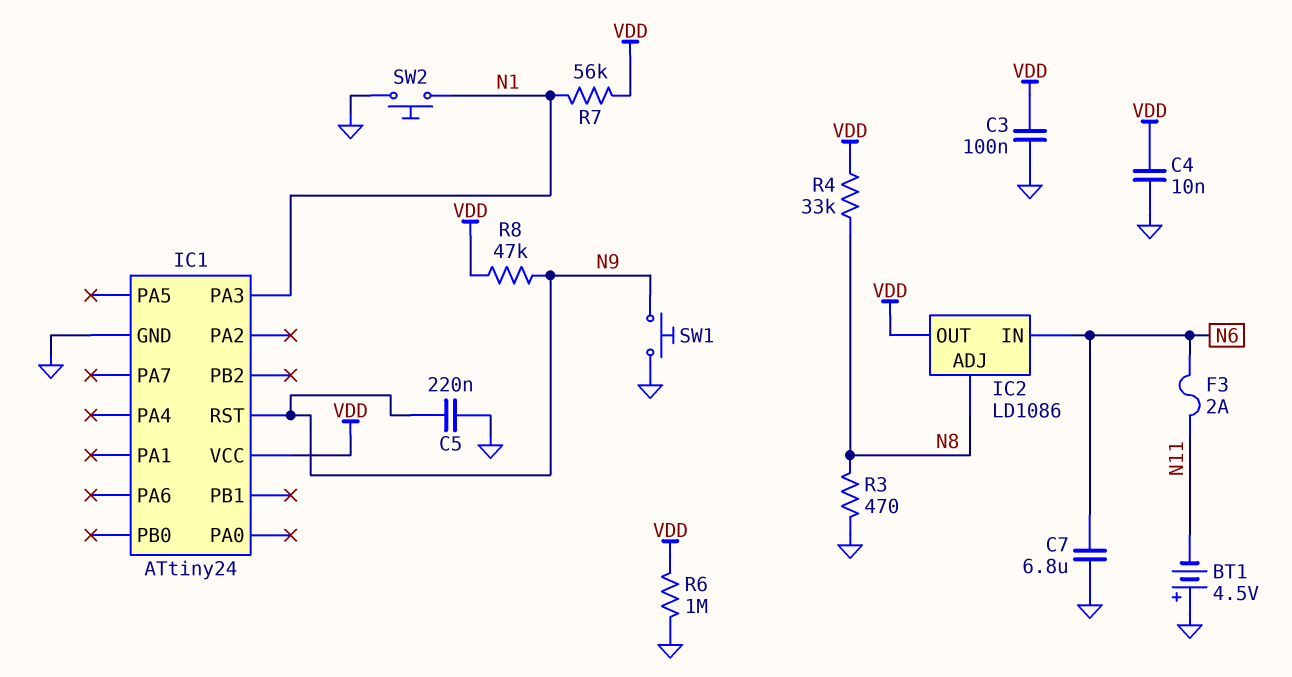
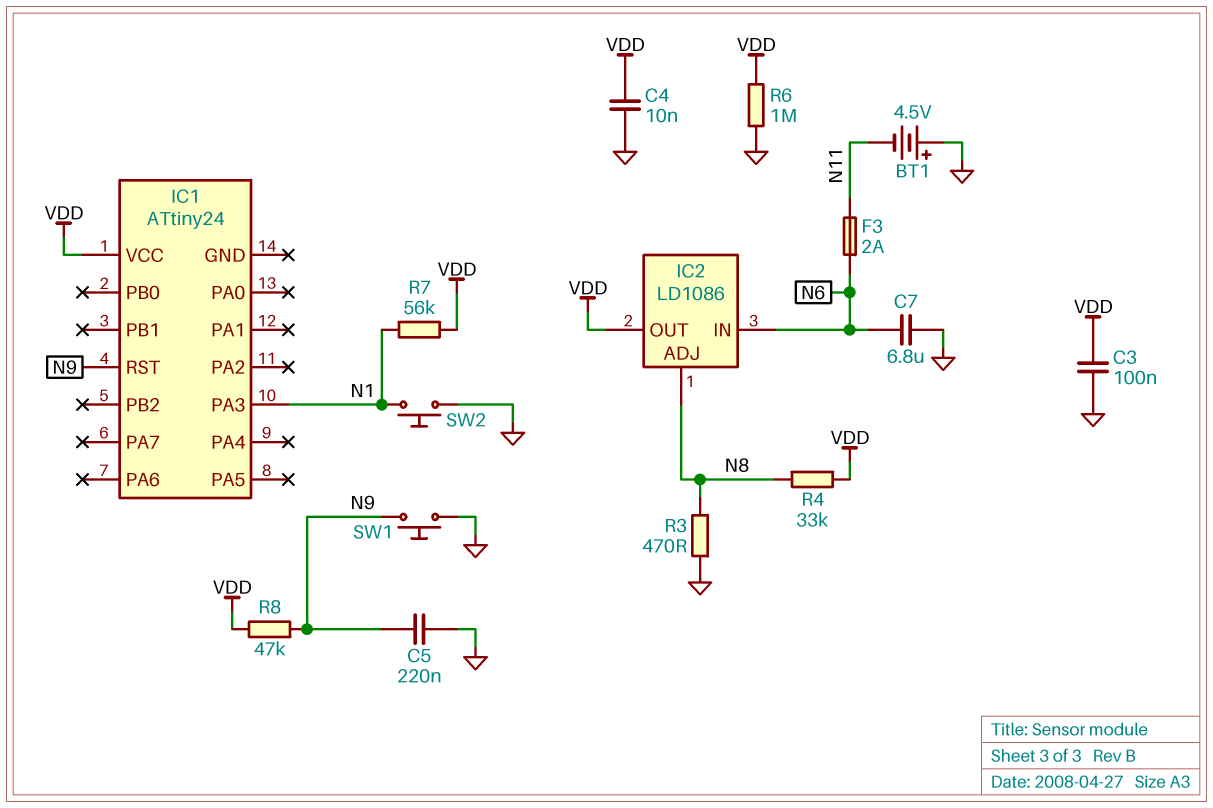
IC1 pin GND: GND -> none

